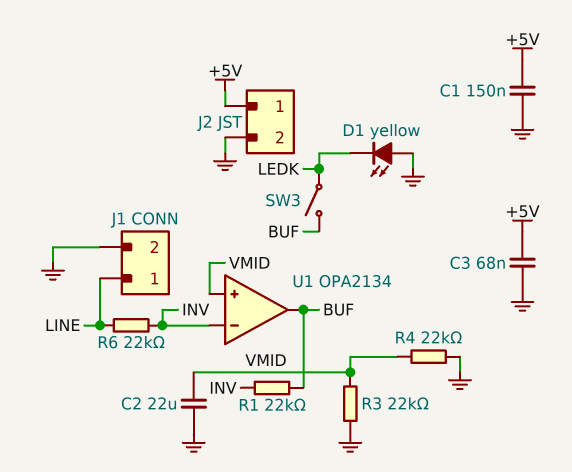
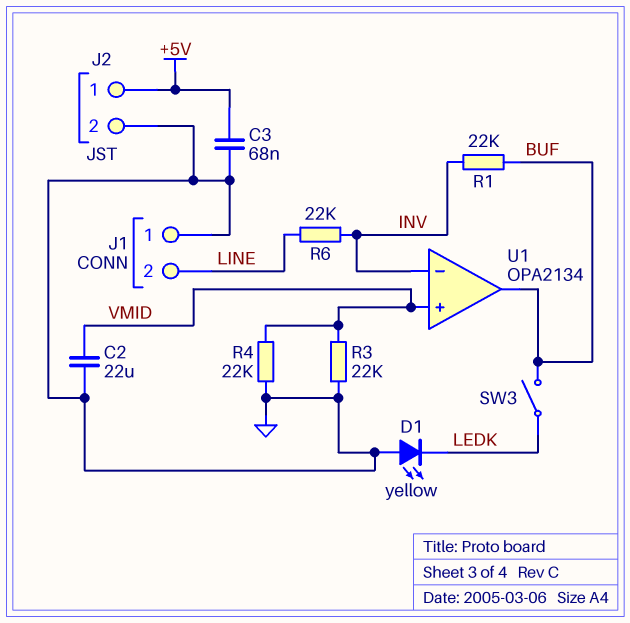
C1: 150nF (+5V, GND) -> none
J1 pin 1: LINE -> GND
J1 pin 2: GND -> LINE

